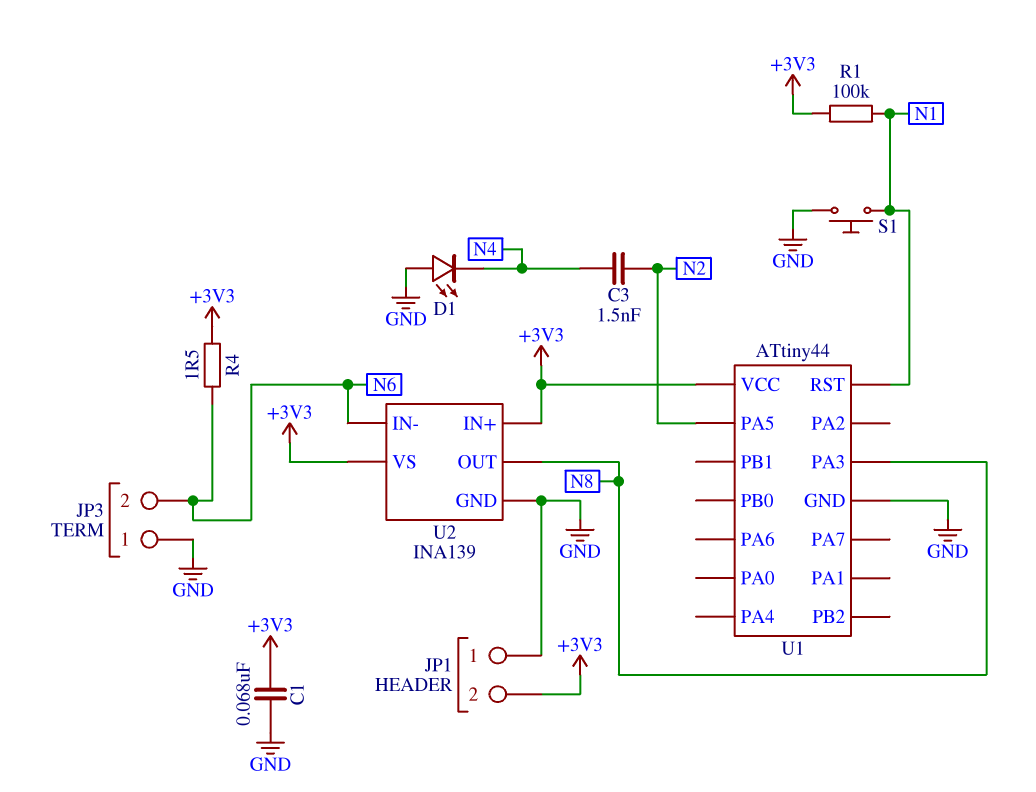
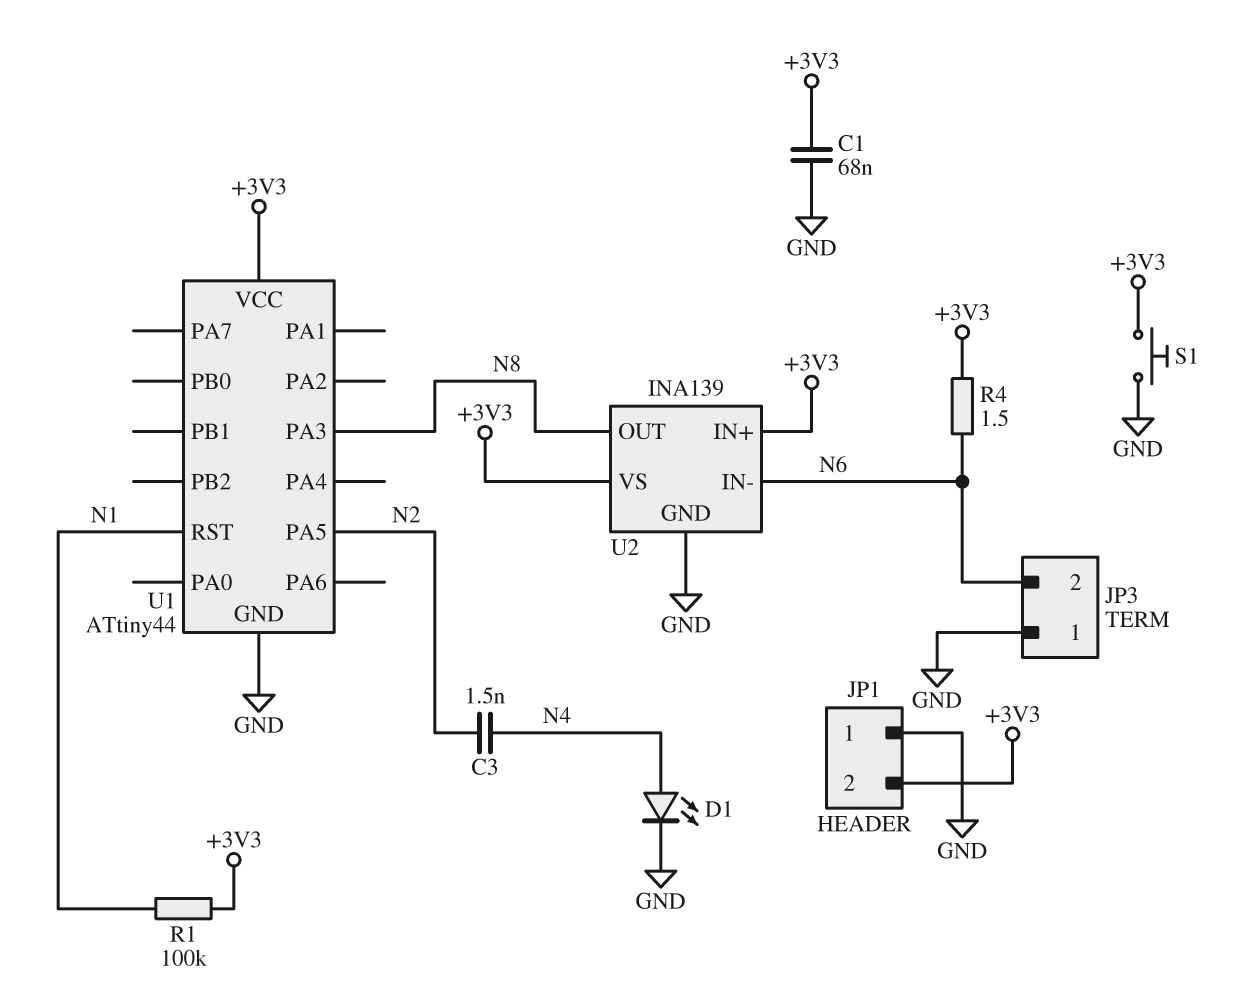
D1: LED (A GND, K N4) -> LED (A N4, K GND)
S1: button (GND, N1) -> button (+3V3, GND)

